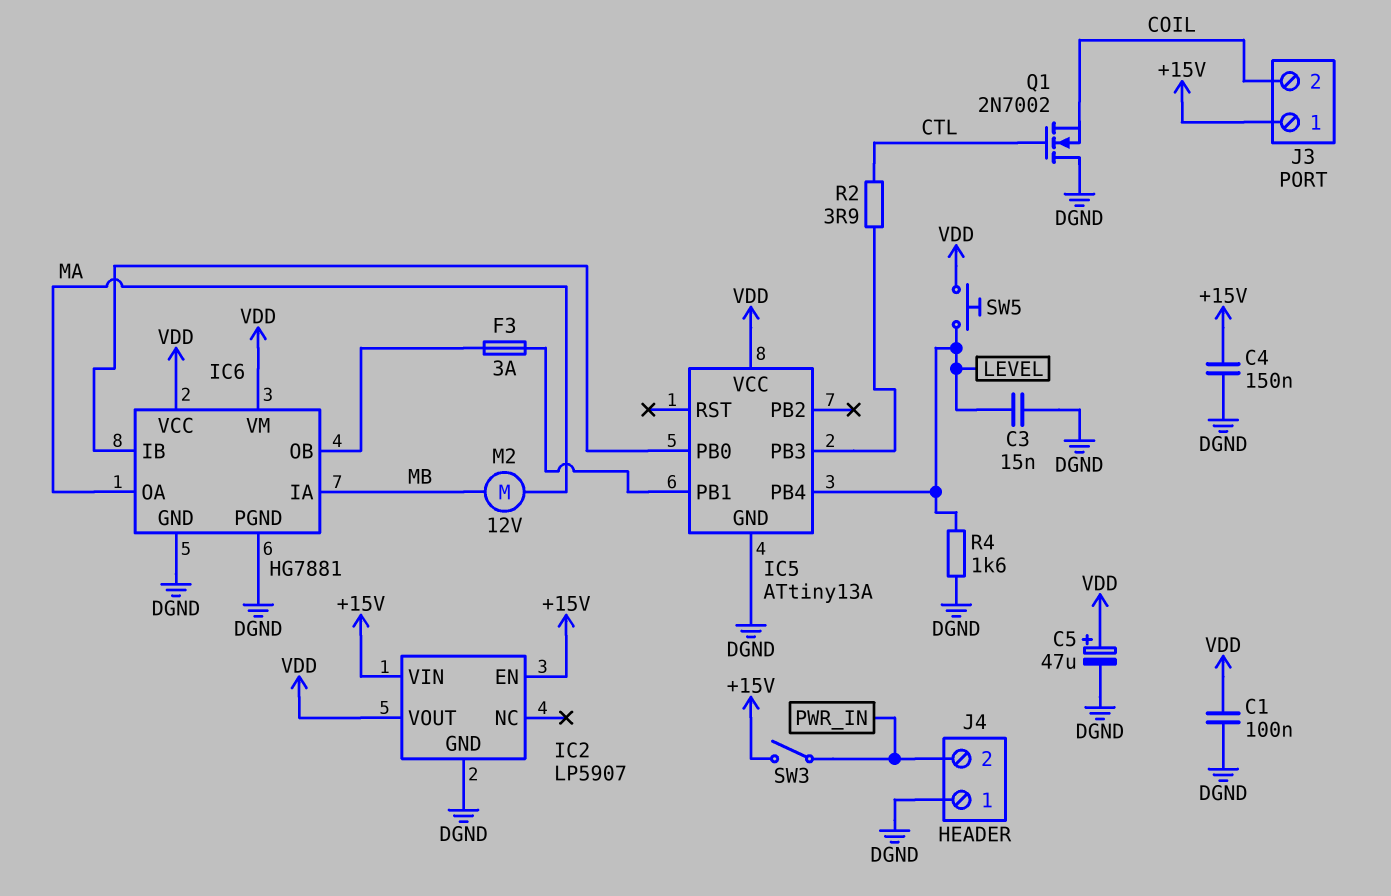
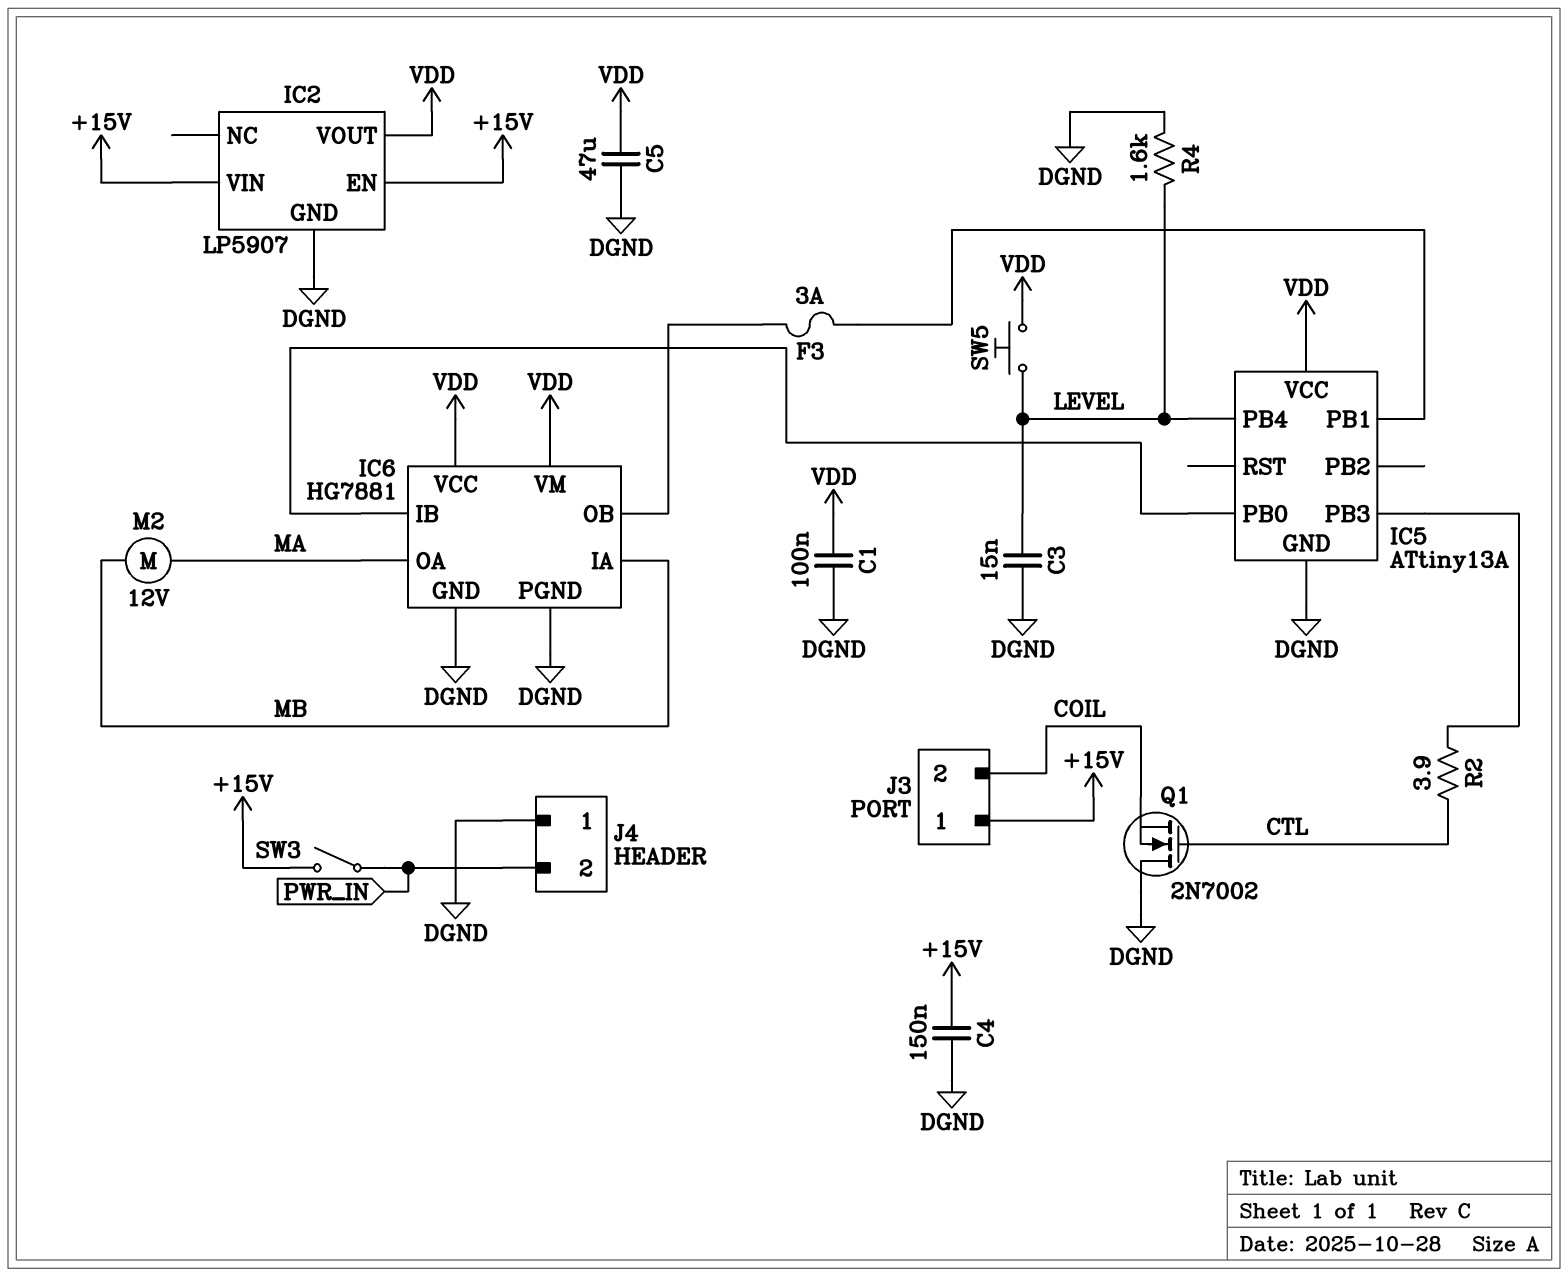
C5: 47uF (plus VDD, minus DGND) -> 47uF (DGND, VDD)

